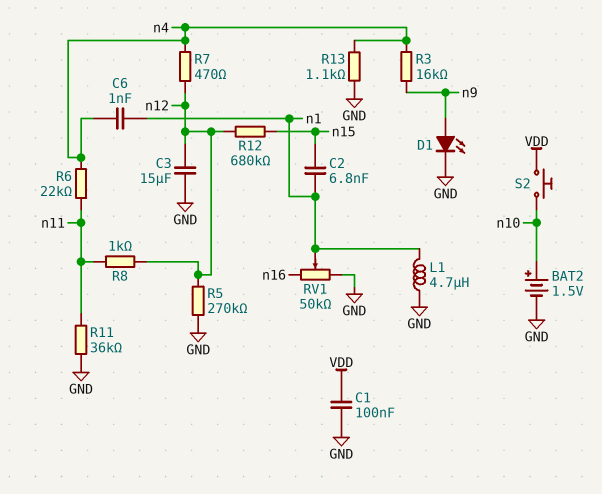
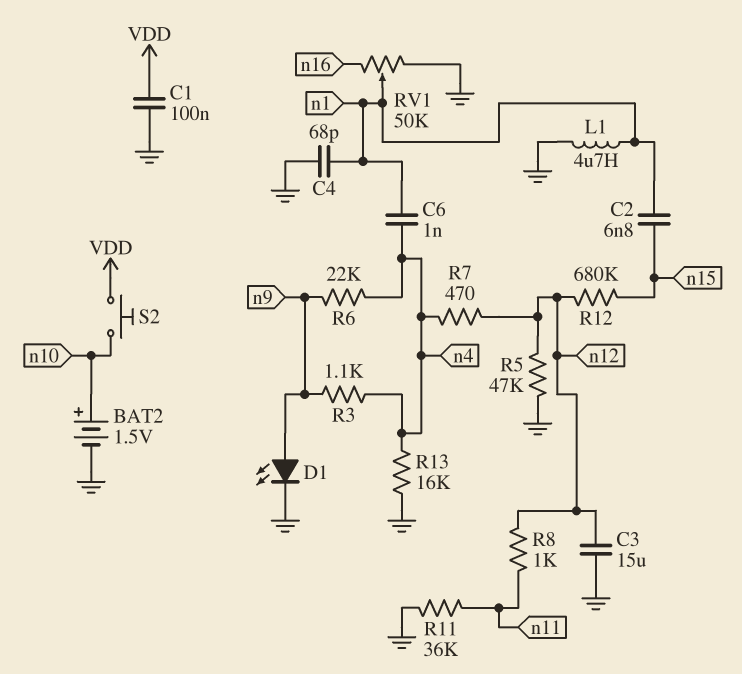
C4: none -> 68pF (GND, n1)
R3: 16k (n4, n9) -> 1.1k (n4, n9)
R5: 270k (GND, n12) -> 47k (GND, n12)
R6: 22k (n4, n11) -> 22k (n4, n9)
R13: 1.1k (GND, n4) -> 16k (GND, n4)

